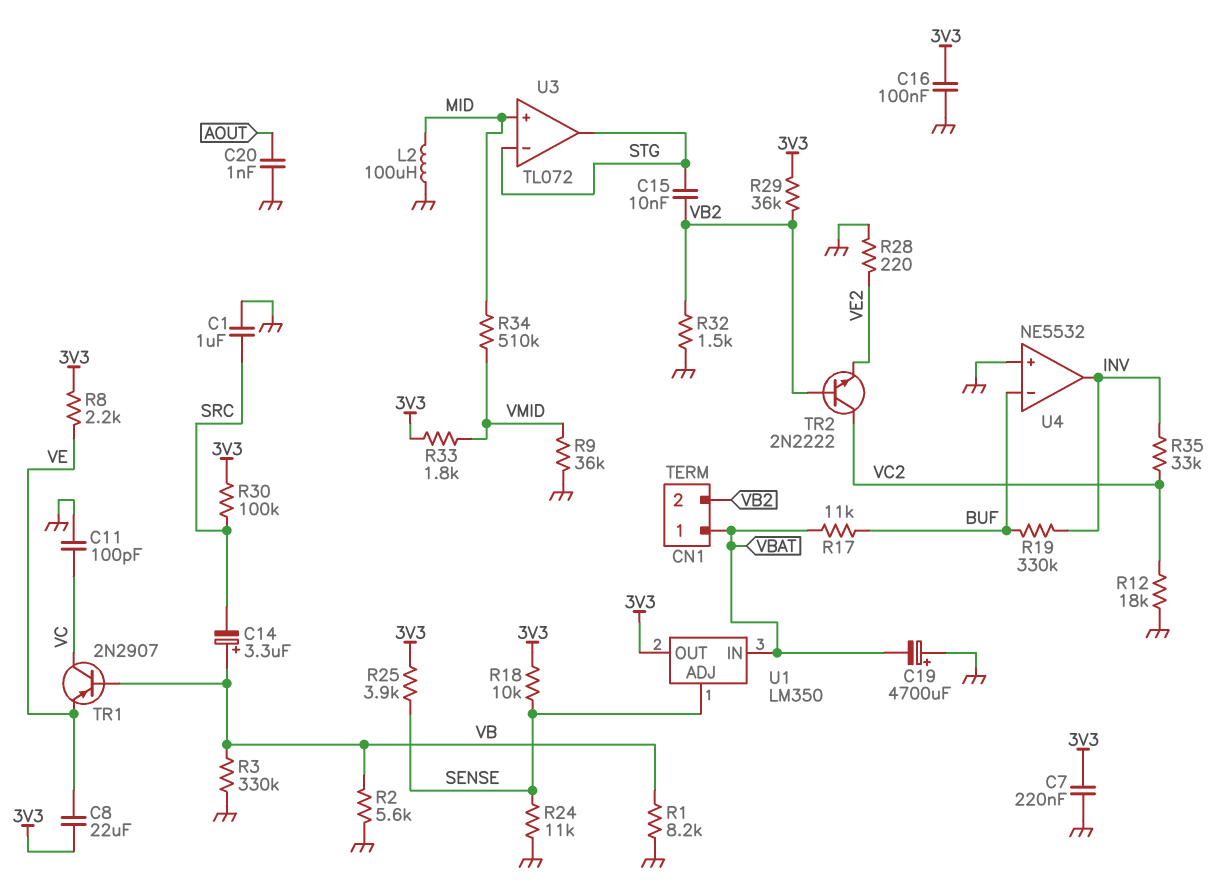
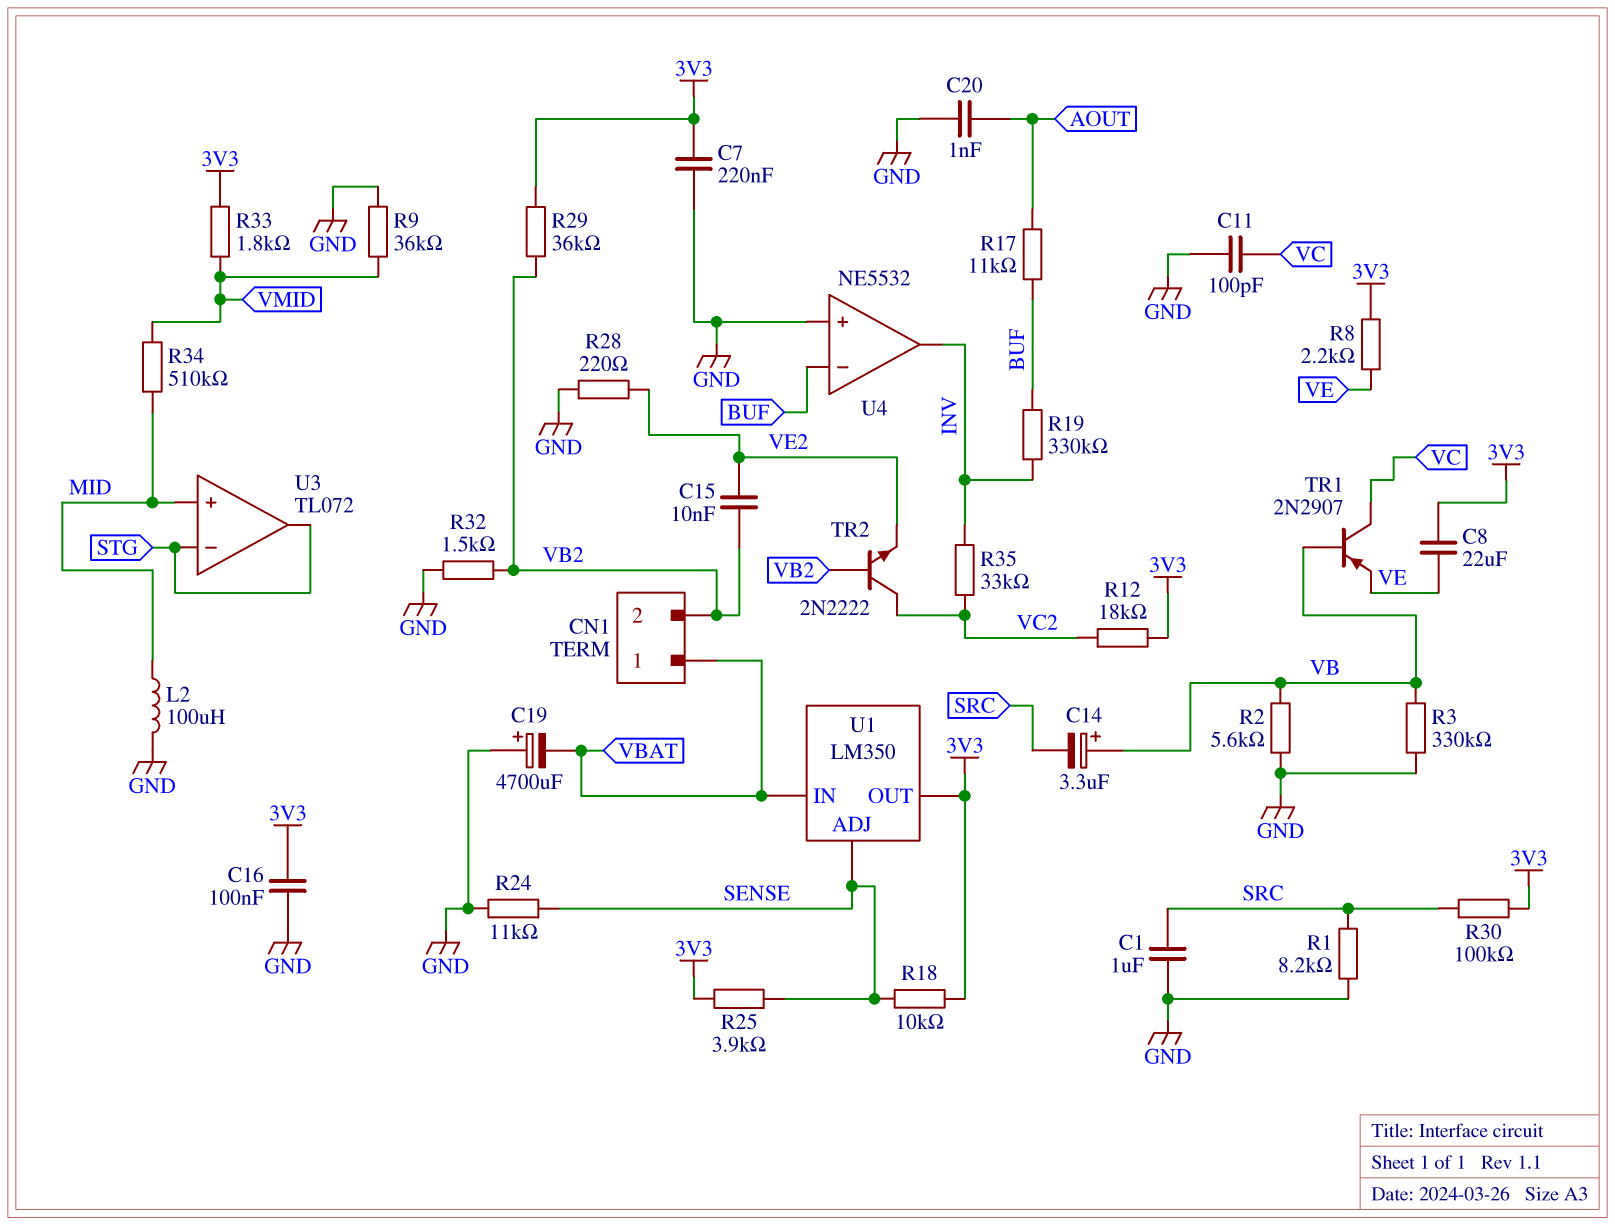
C15: 10nF (STG, VB2) -> 10nF (VB2, VE2)
R1: 8.2k (GND, VB) -> 8.2k (GND, SRC)
R12: 18k (GND, VC2) -> 18k (3V3, VC2)
R17: 11k (BUF, VBAT) -> 11k (AOUT, BUF)

